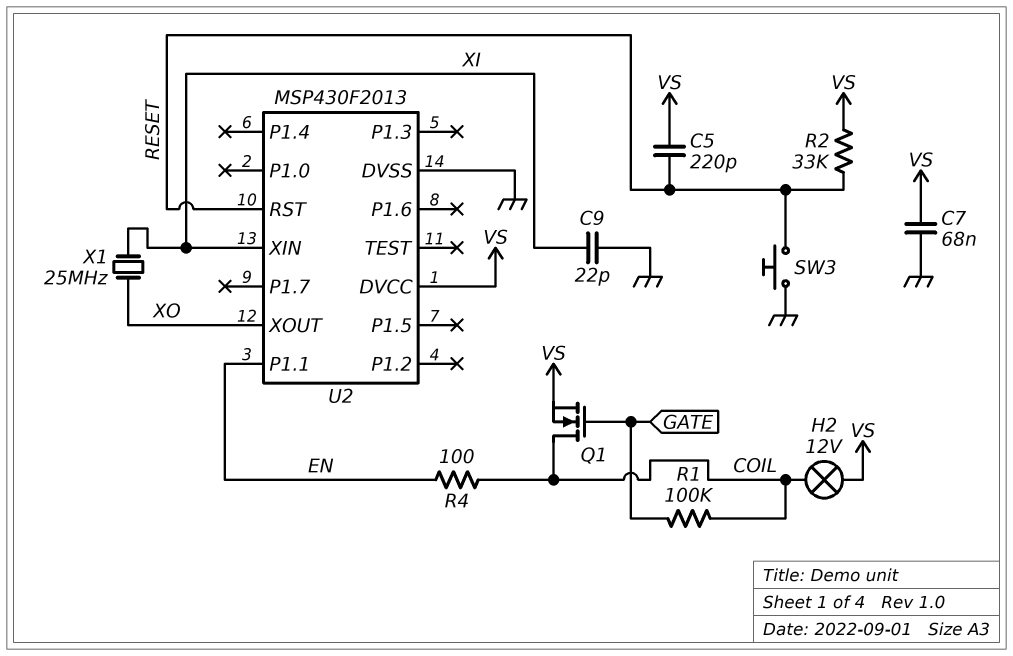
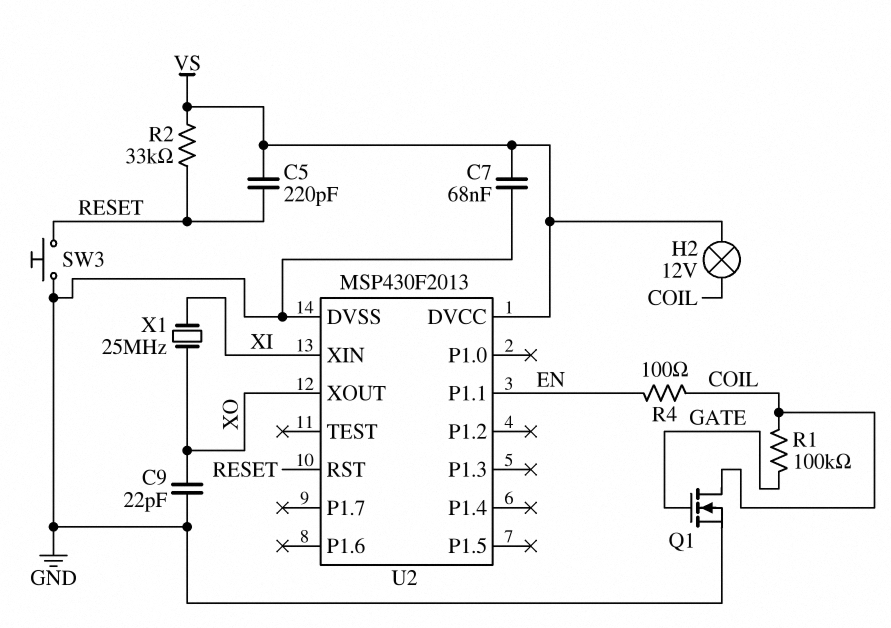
C9: 22pF (GND, XI) -> 22pF (GND, XO)
Q1: NMOS (G GATE, D COIL, S VS) -> NMOS (G GATE, D COIL, S GND)

